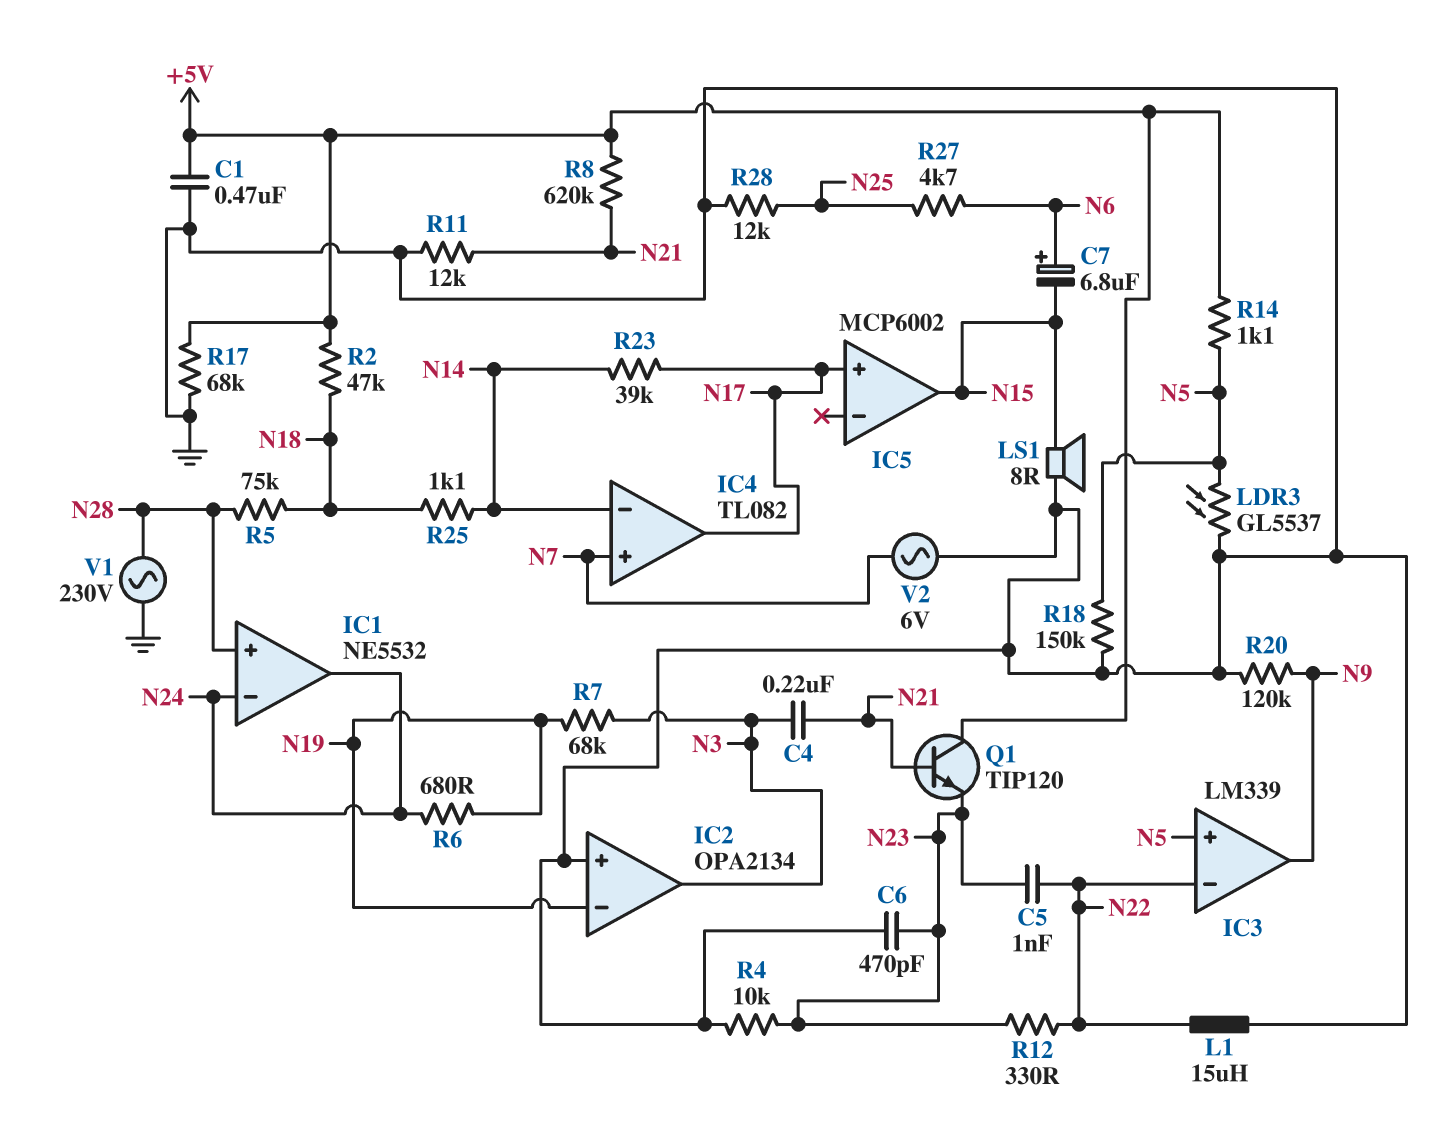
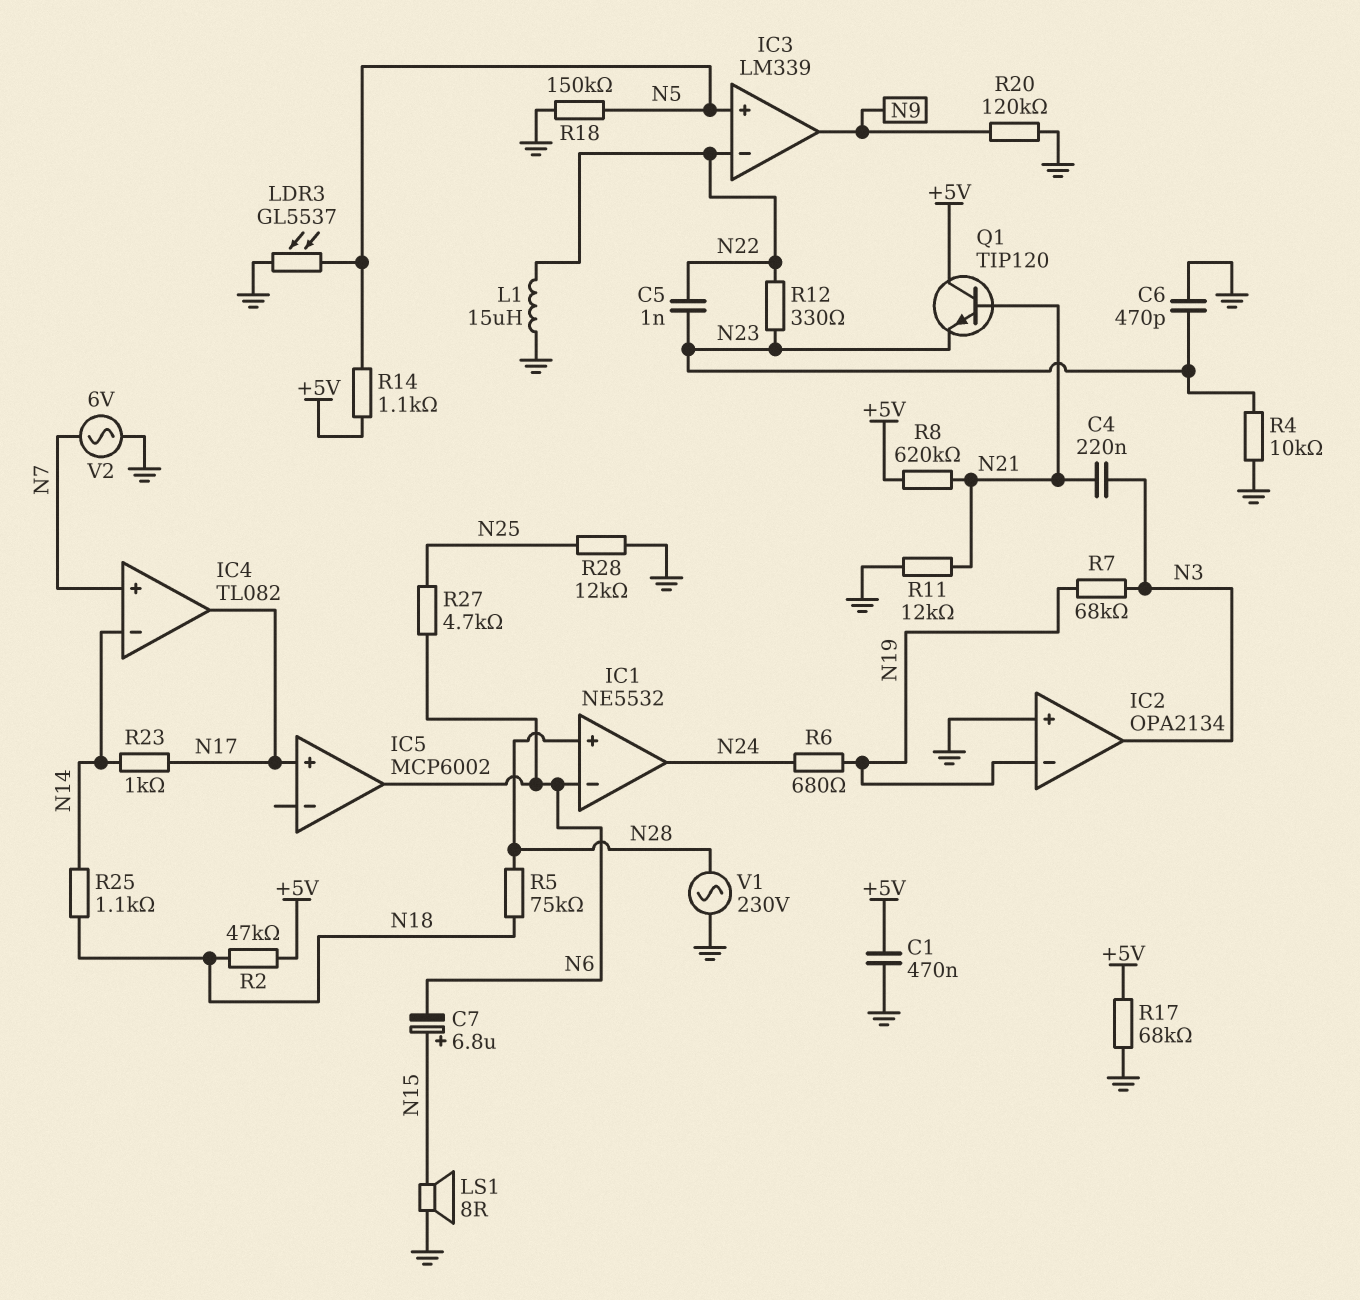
C7: 6.8uF (plus N6, minus N15) -> 6.8uF (plus N15, minus N6)
IC1 pin in-: N24 -> N6
IC5 pin out: N15 -> N6
R23: 39k (N14, N17) -> 1k (N14, N17)

